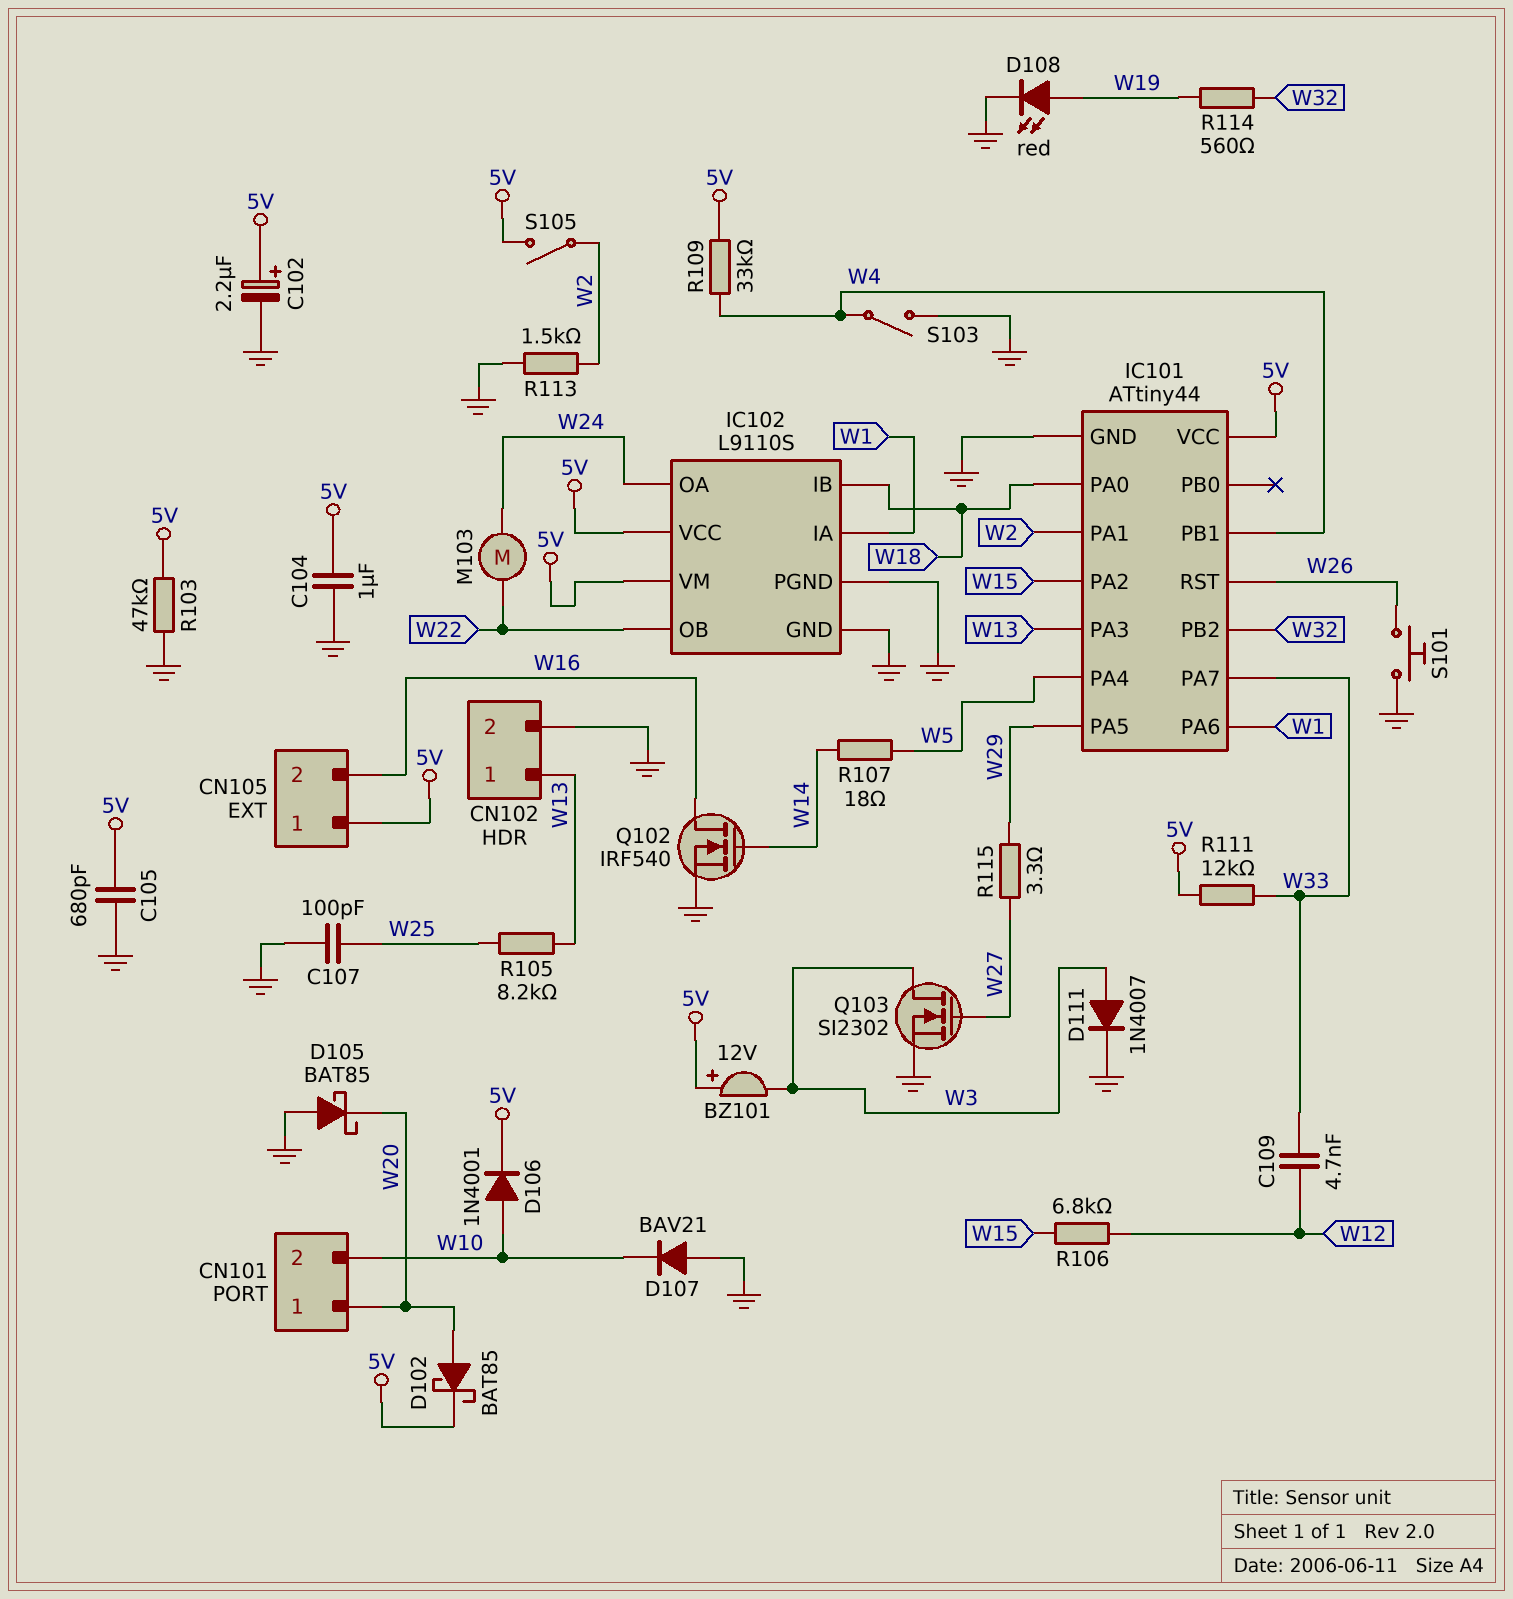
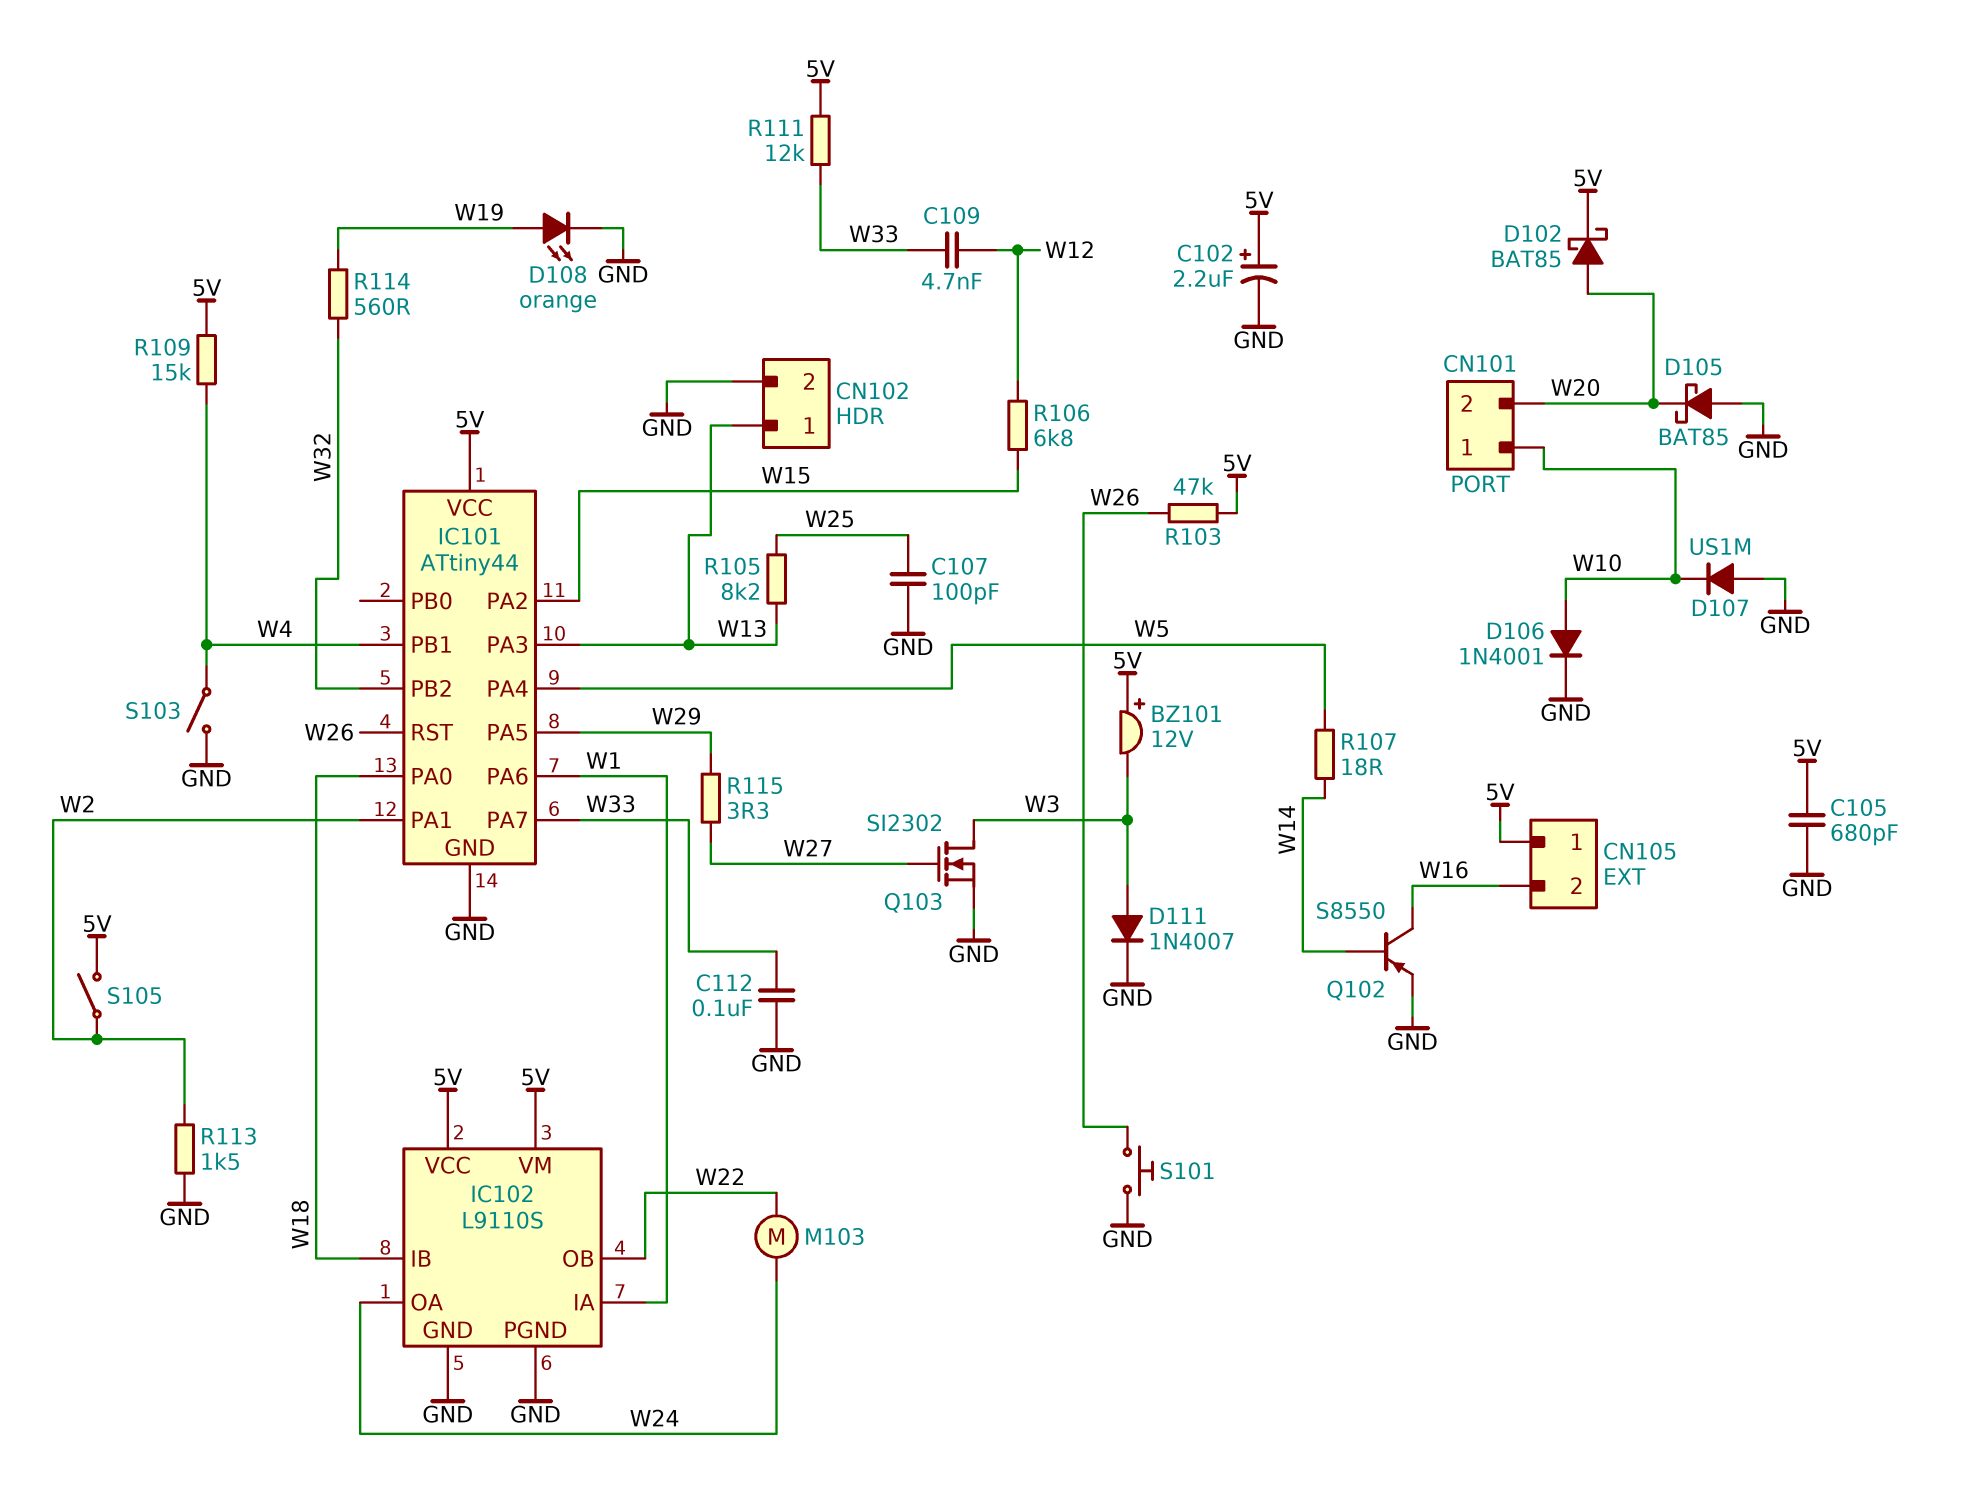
C104: 1uF (5V, GND) -> none
C112: none -> 100nF (GND, W33)
CN101 pin 1: W20 -> W10
CN101 pin 2: W10 -> W20
D106: diode 1N4001 (A W10, K 5V) -> diode 1N4001 (A W10, K GND)
D107: diode BAV21 (A GND, K W10) -> diode US1M (A GND, K W10)
D108: LED red (A W19, K GND) -> LED orange (A W19, K GND)
Q102: NMOS IRF540 (G W14, D W16, S GND) -> PNP S8550 (B W14, C W16, E GND)
R103: 47k (5V, GND) -> 47k (5V, W26)
R109: 33k (5V, W4) -> 15k (5V, W4)

